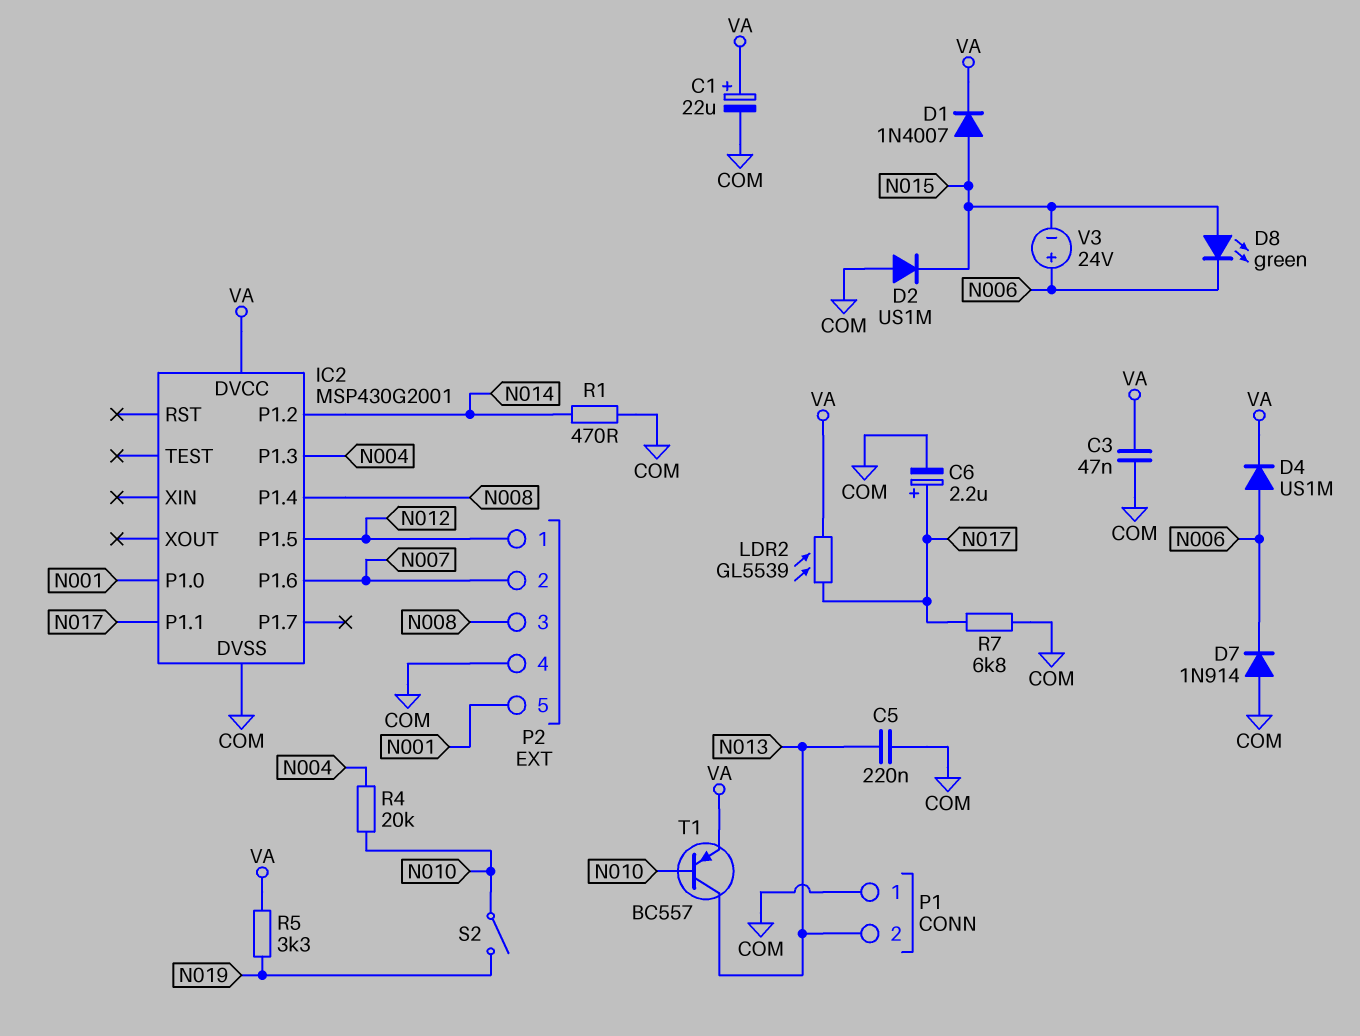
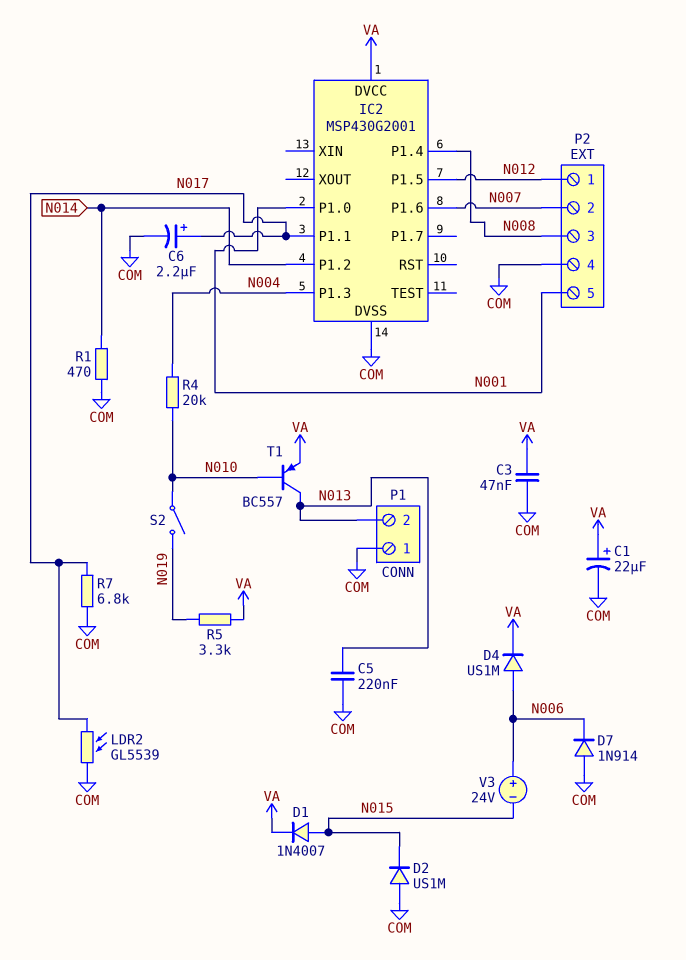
D8: LED green (A N015, K N006) -> none
LDR2: GL5539 (N017, VA) -> GL5539 (COM, N017)

